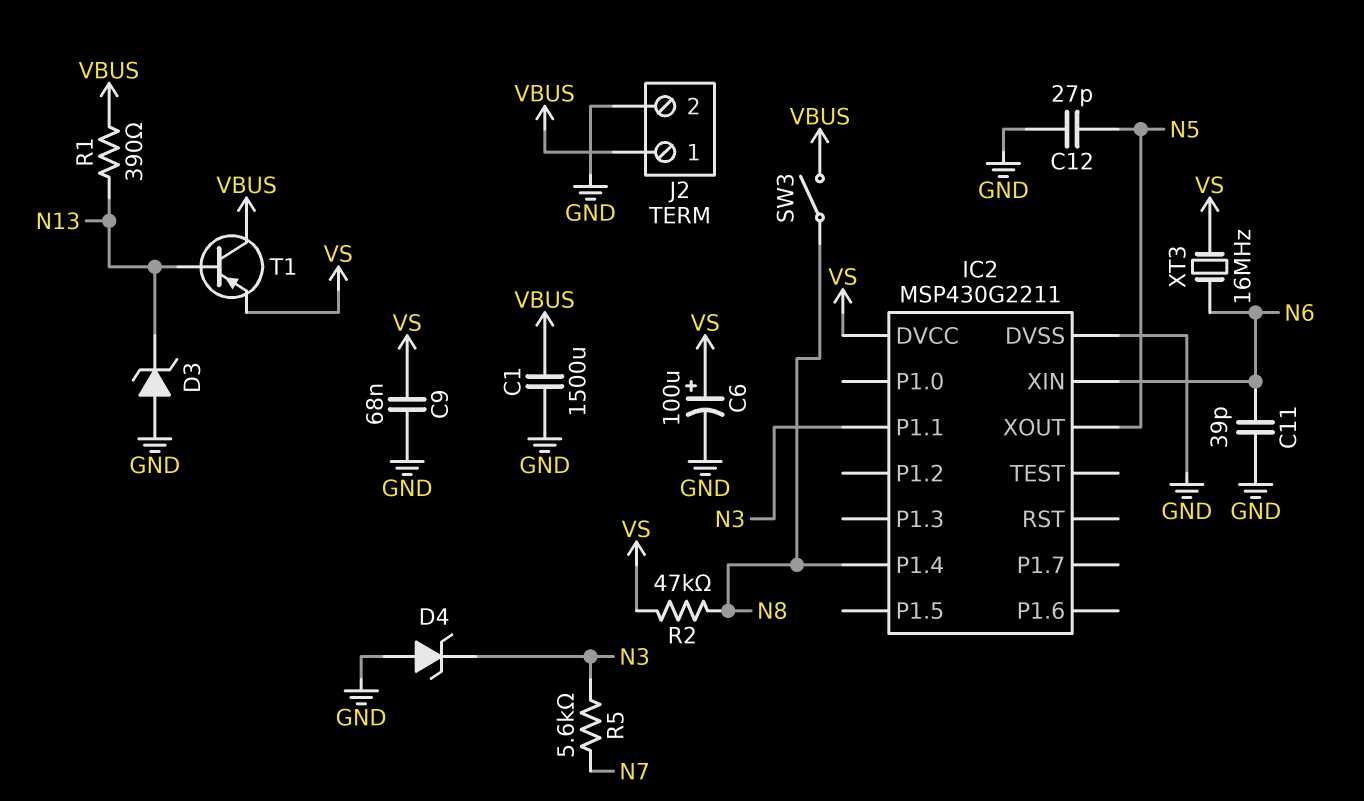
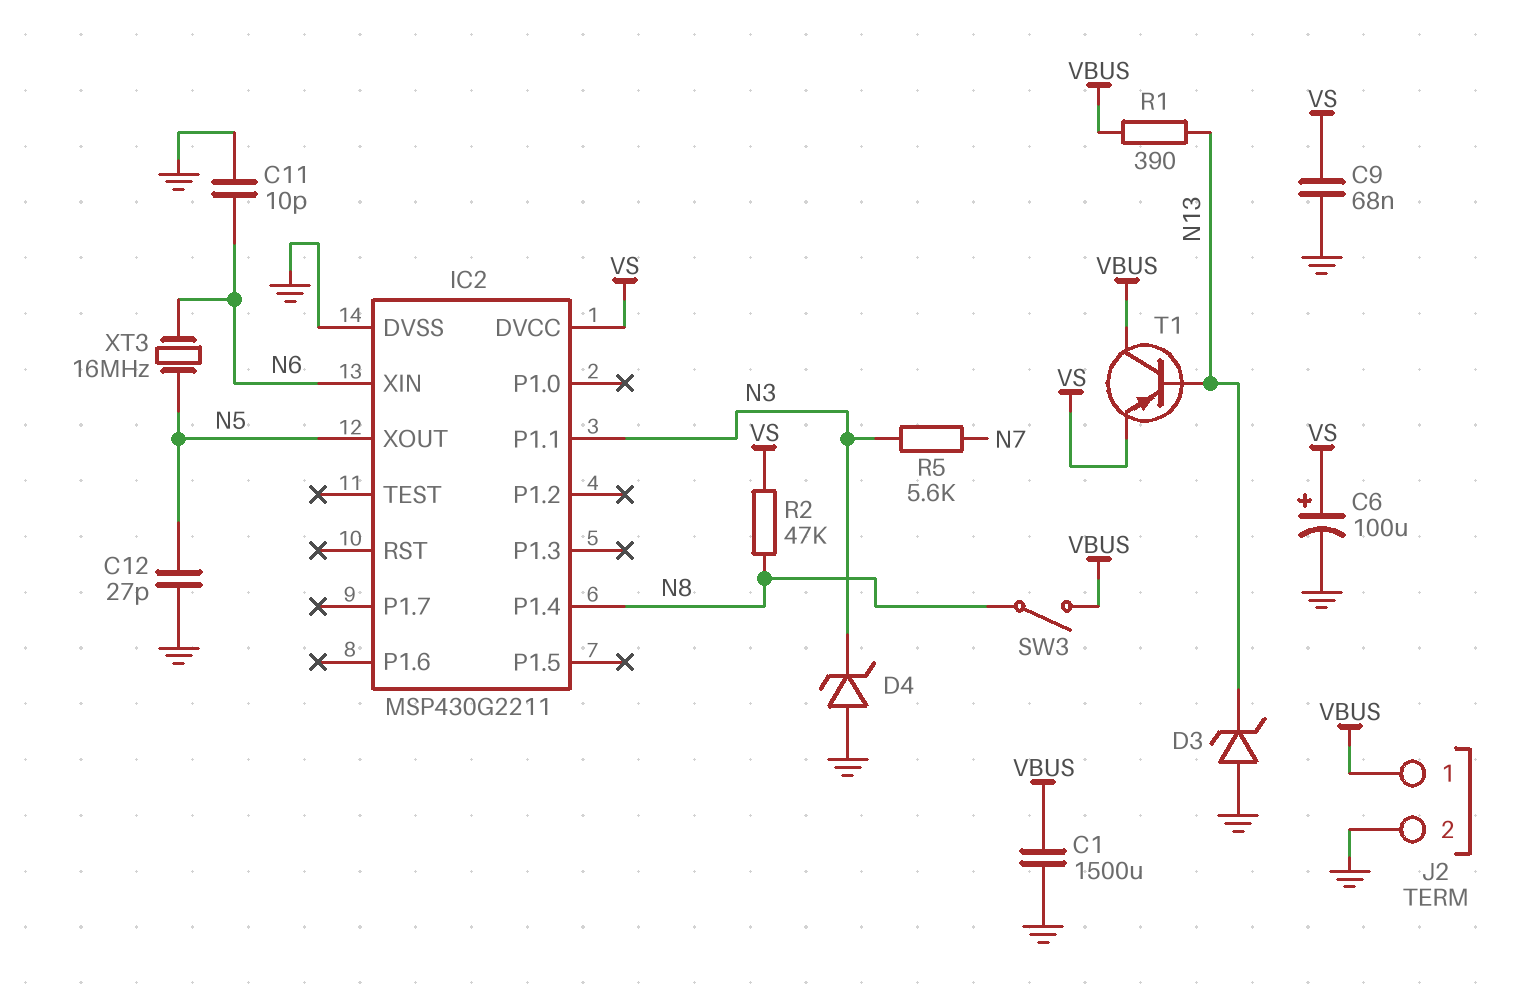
C11: 39pF (GND, N6) -> 10pF (GND, N6)
XT3: 16MHz (N6, VS) -> 16MHz (N5, N6)

